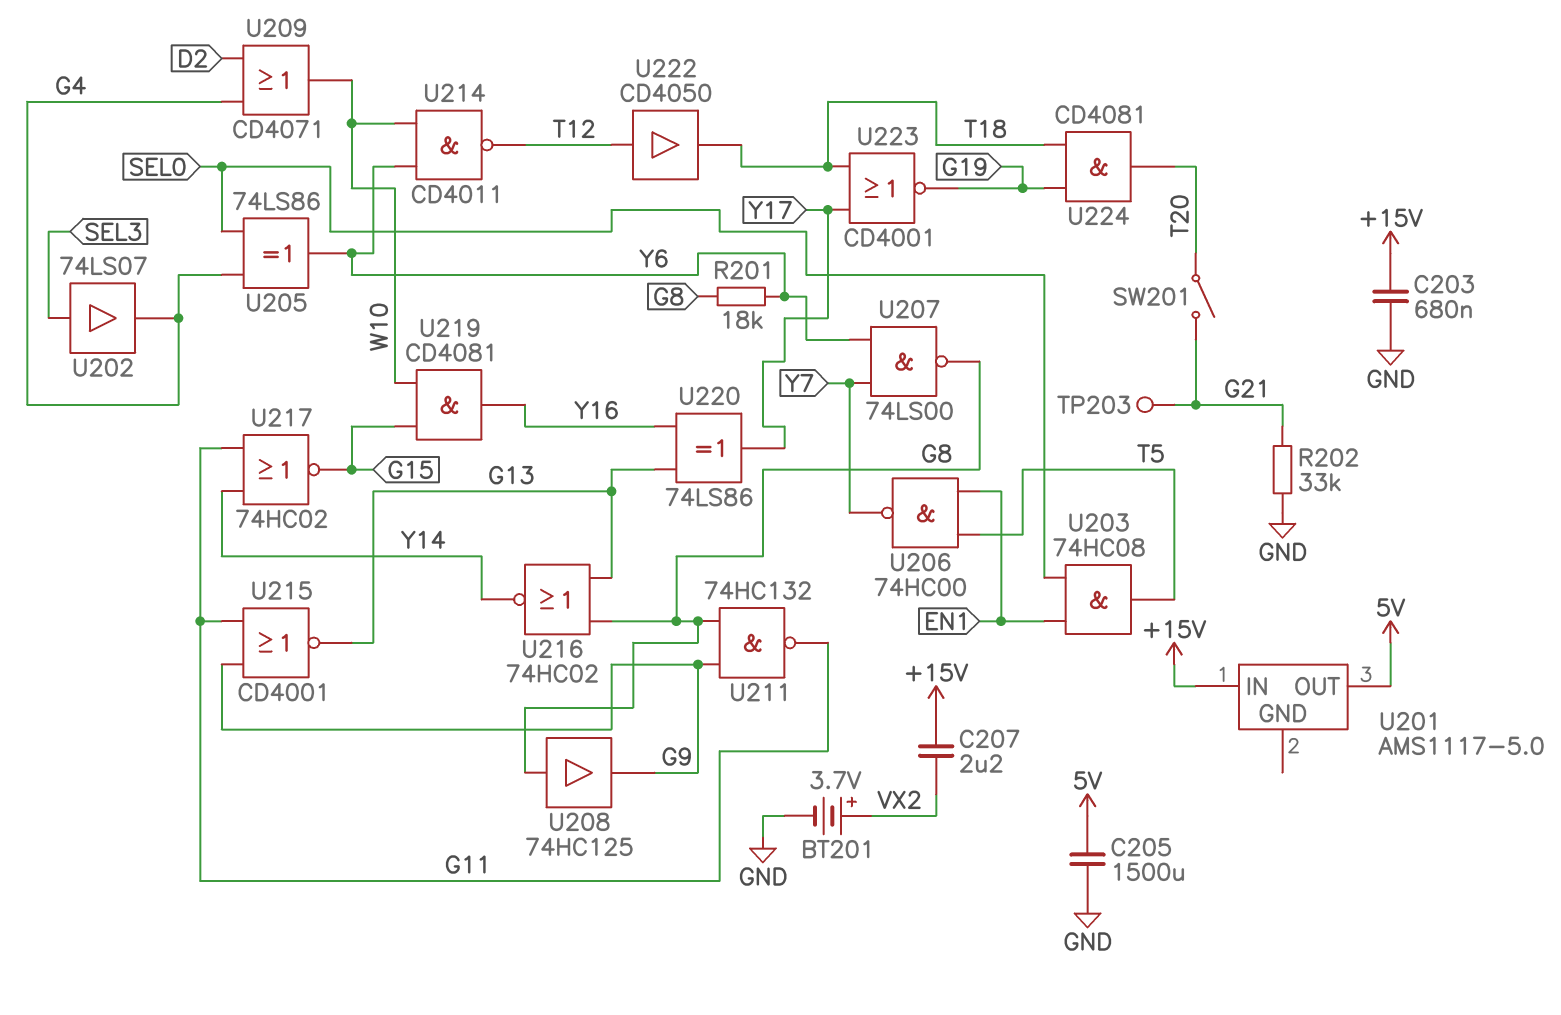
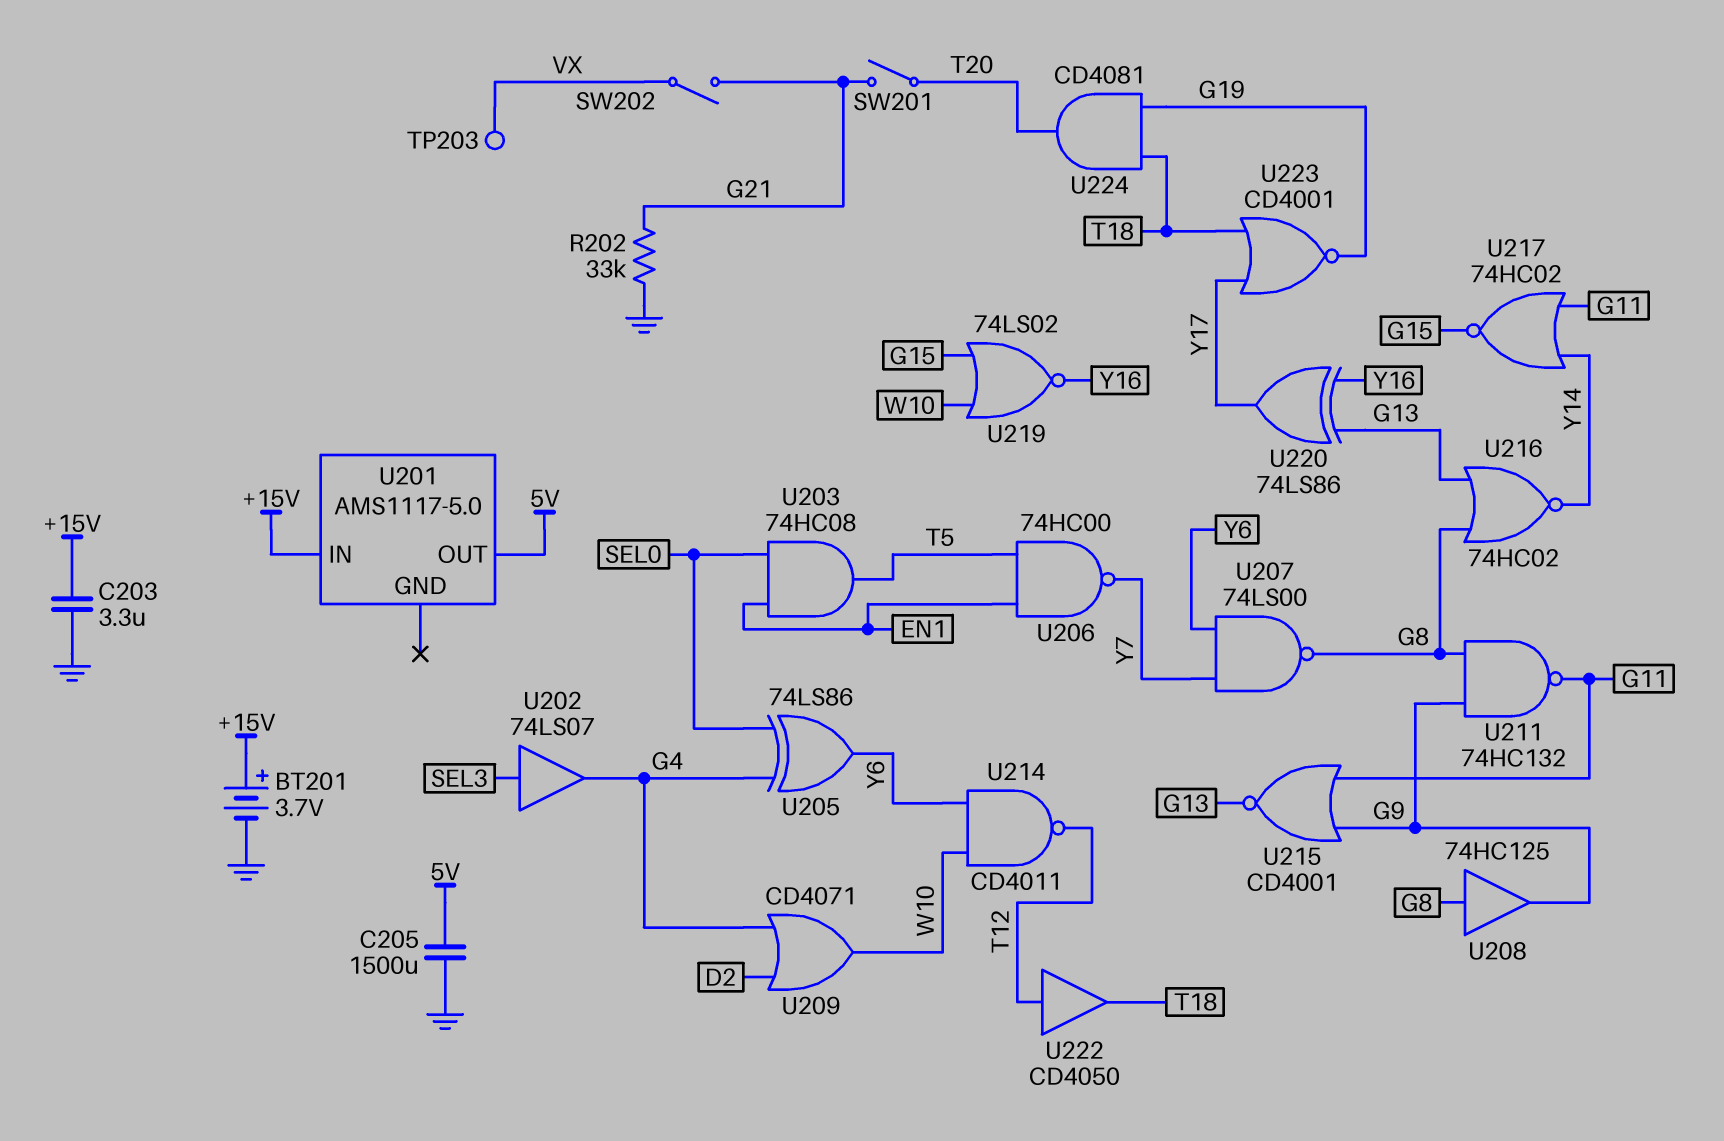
BT201: 3.7V (plus VX2, minus GND) -> 3.7V (plus +15V, minus GND)
C203: 680nF (+15V, GND) -> 3.3uF (+15V, GND)
C207: 2.2uF (+15V, VX2) -> none
R201: 18k (G8, Y6) -> none
SW202: none -> switch (G21, VX)
TP203: test point (G21) -> test point (VX)
U219: AND CD4081 (in G15, in W10, out Y16) -> NOR 74LS02 (in G15, in W10, out Y16)

